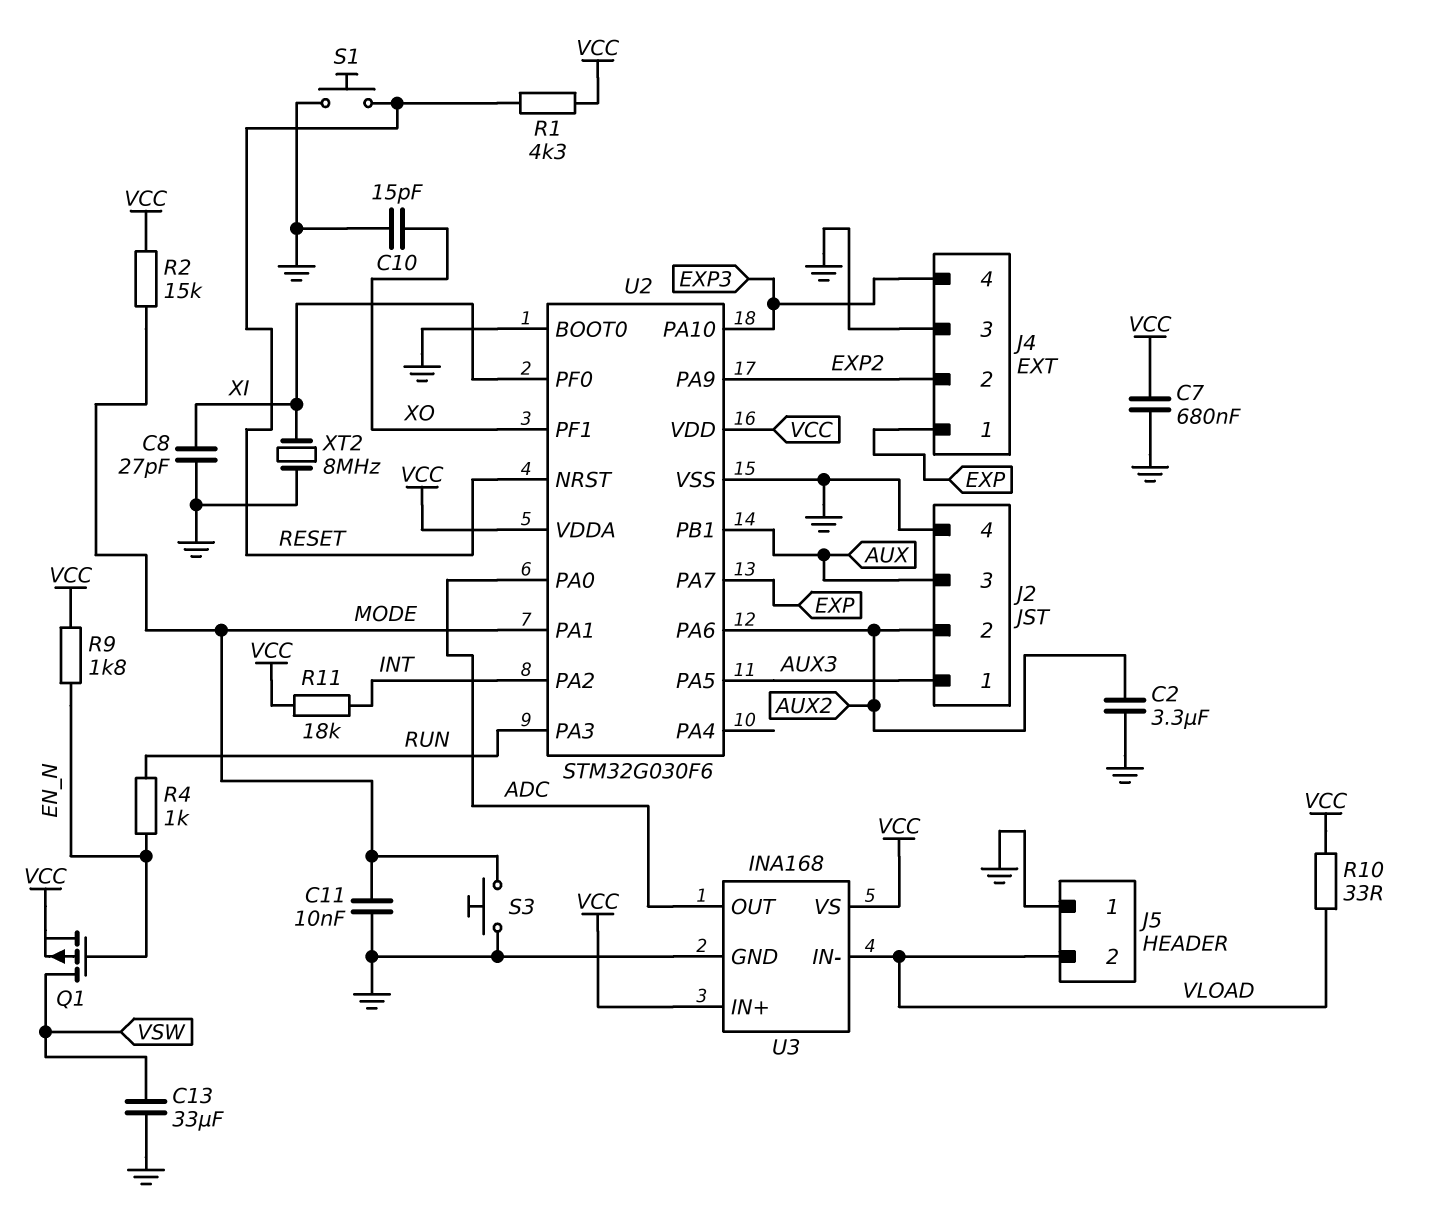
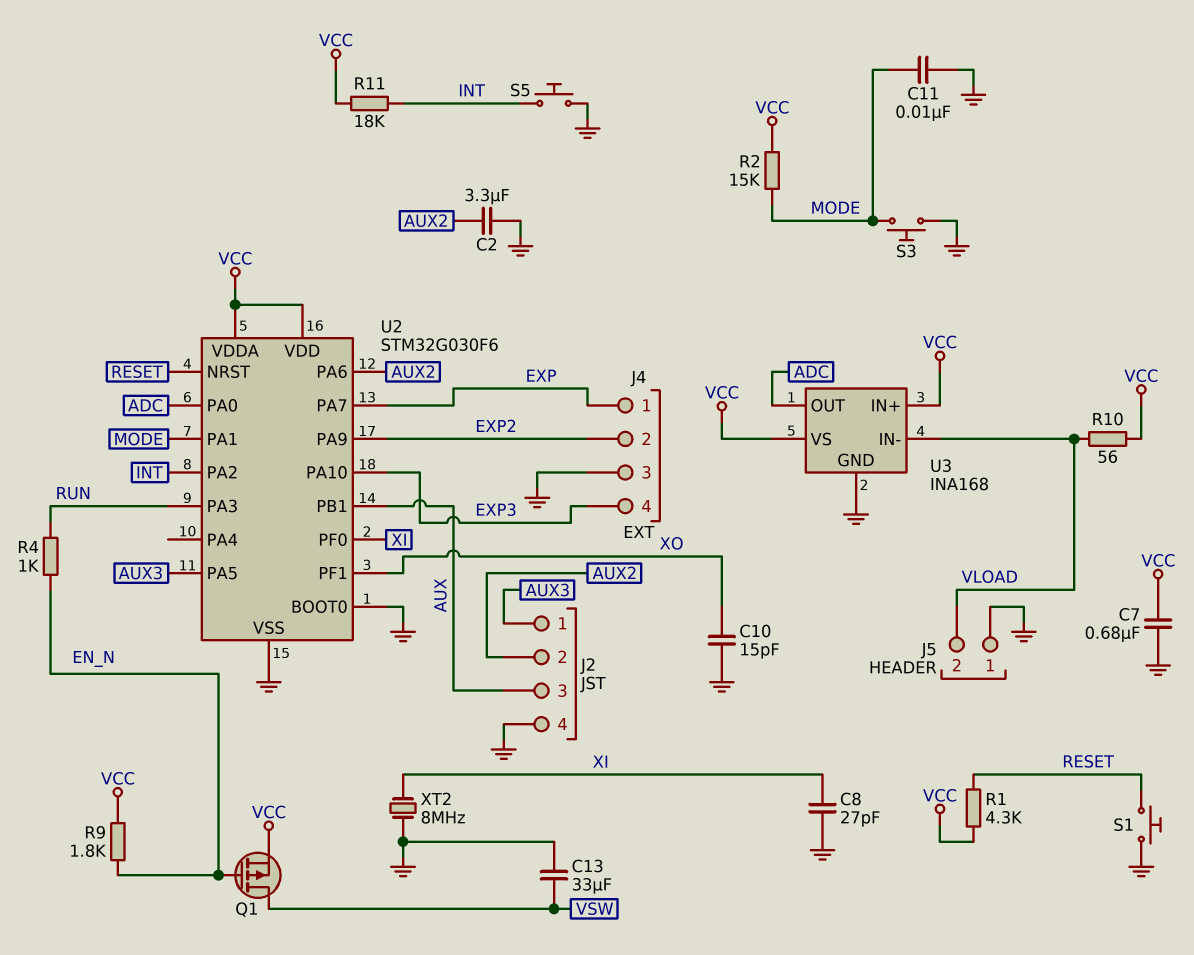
R10: 33 (VCC, VLOAD) -> 56 (VCC, VLOAD)
S5: none -> button (GND, INT)

